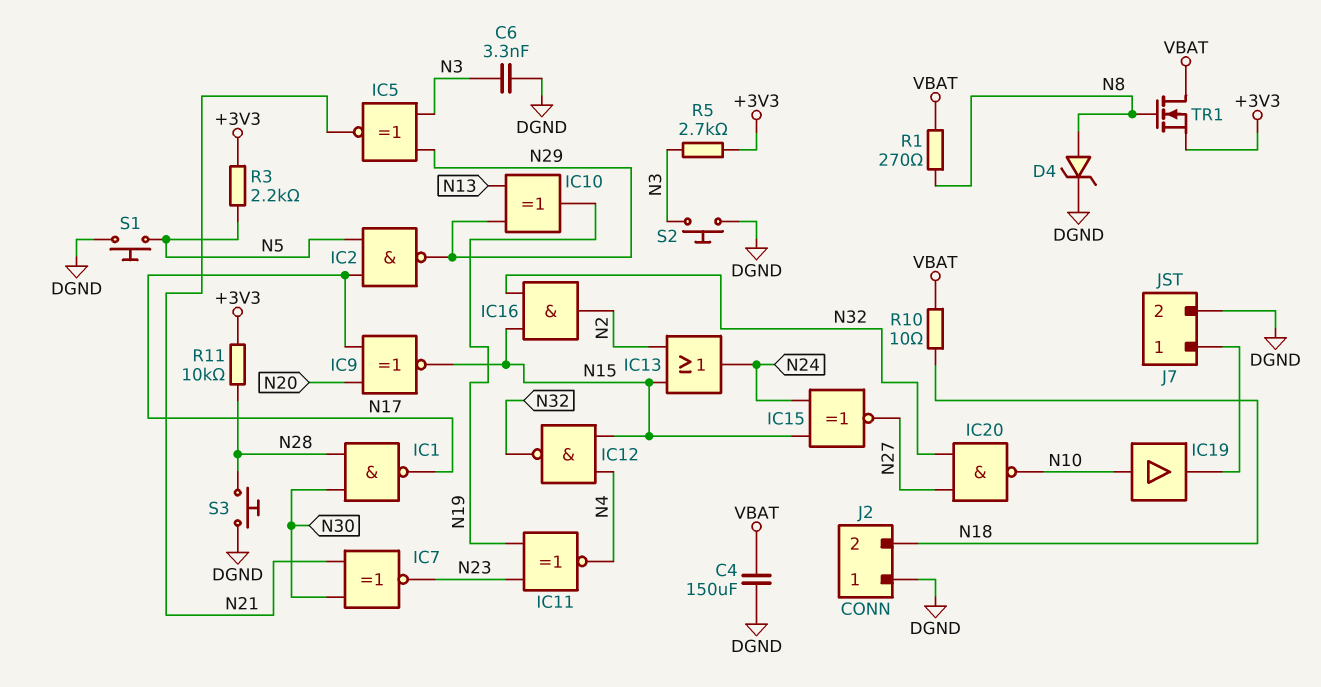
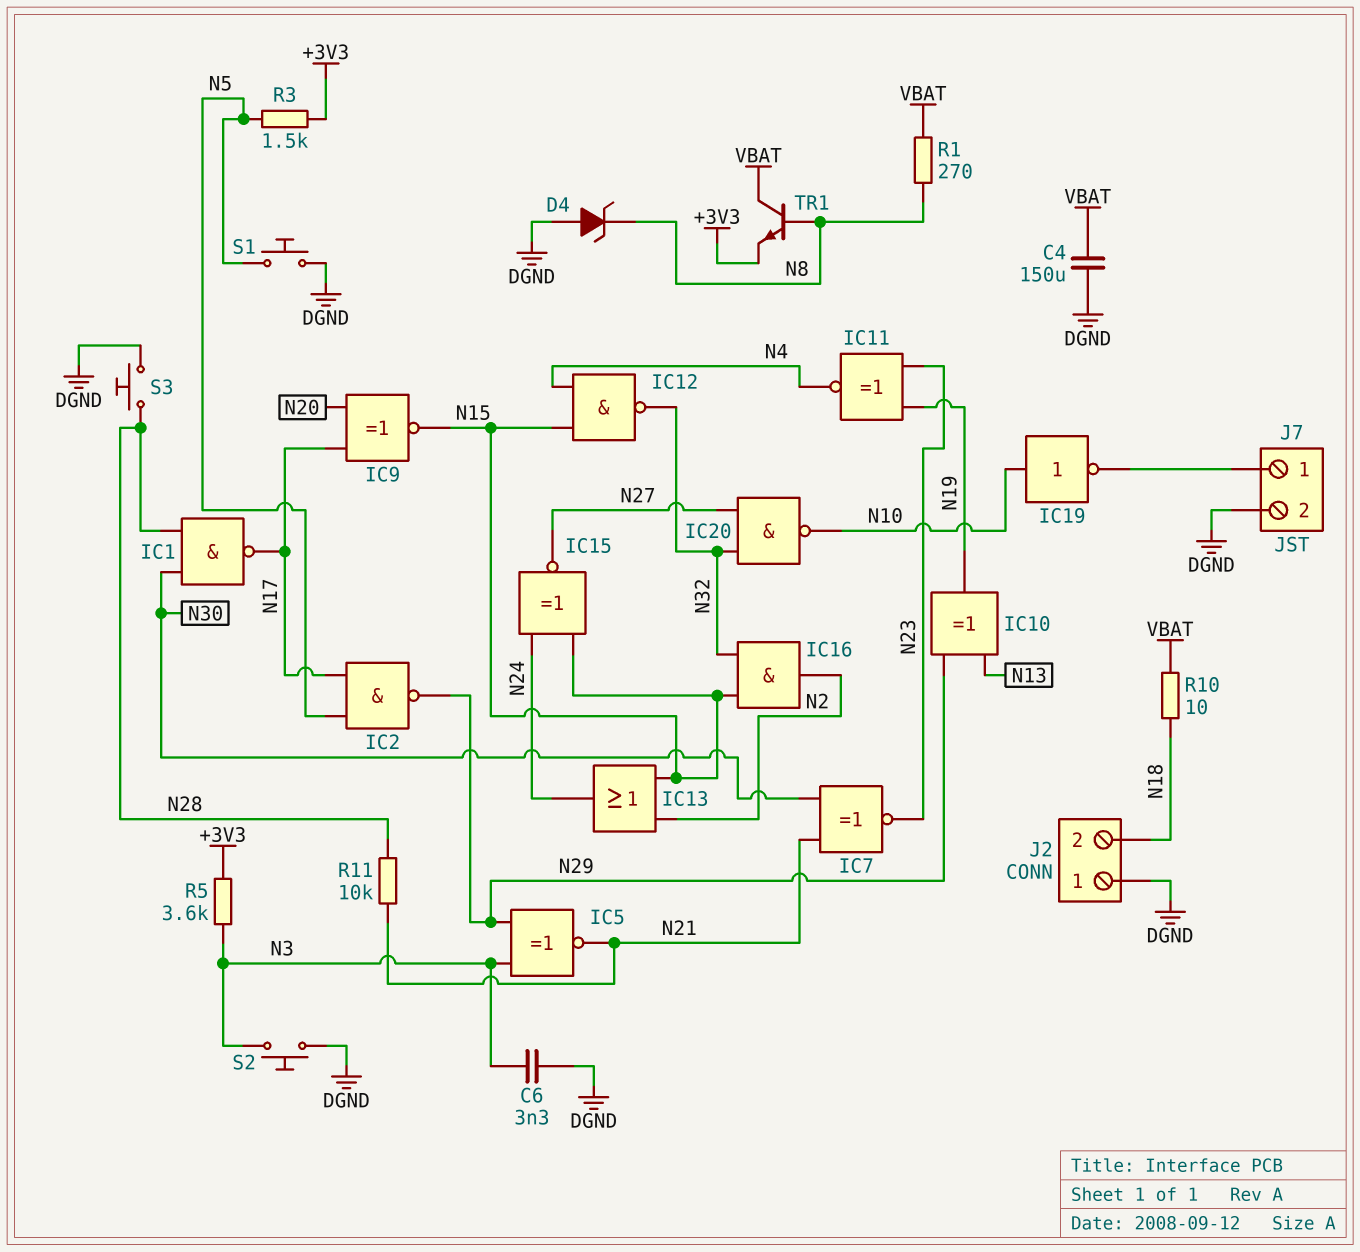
D4: zener (A N8, K DGND) -> zener (A DGND, K N8)
IC19: buffer (in N10, out J7/1) -> NOT (in N10, out J7/1)
R3: 2.2k (+3V3, N5) -> 1.5k (+3V3, N5)
R5: 2.7k (+3V3, N3) -> 3.6k (+3V3, N3)
R11: 10k (+3V3, N28) -> 10k (N21, N28)
TR1: NMOS (G N8, D VBAT, S +3V3) -> NPN (B N8, C VBAT, E +3V3)

